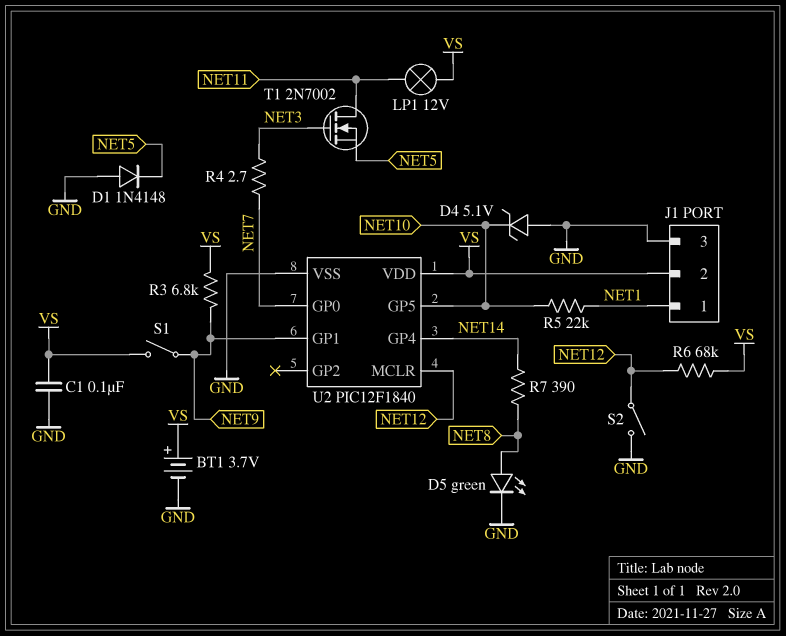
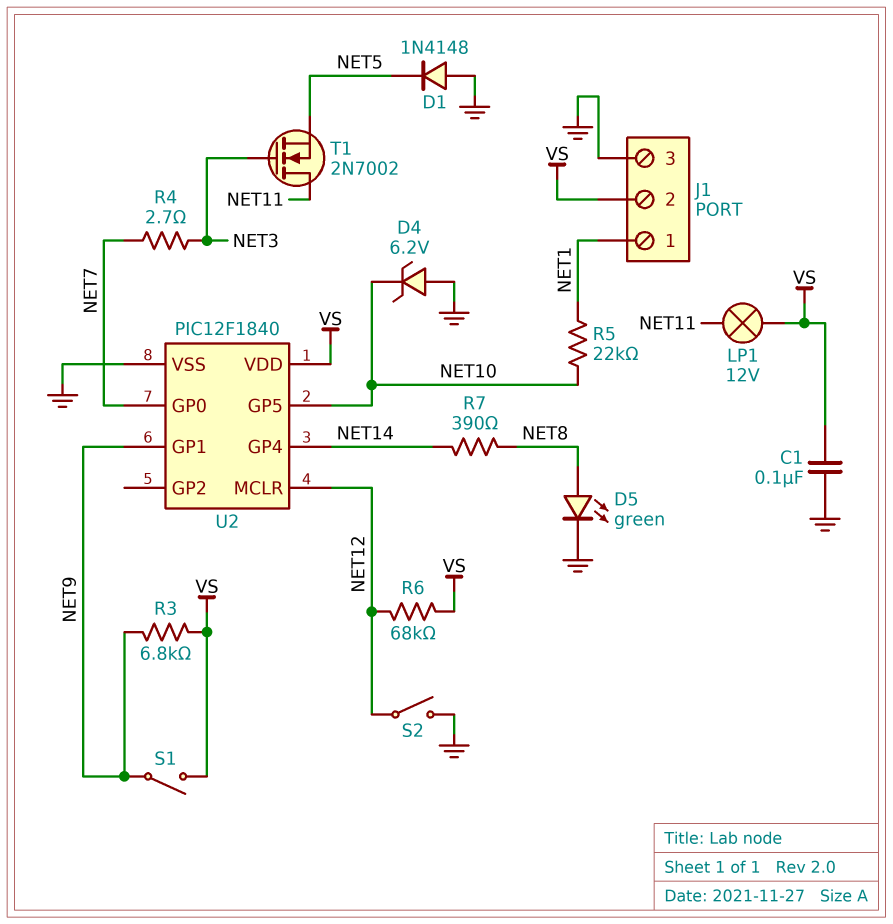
BT1: 3.7V (plus VS, minus GND) -> none
D4: zener 5.1V (A GND, K NET10) -> zener 6.2V (A GND, K NET10)

